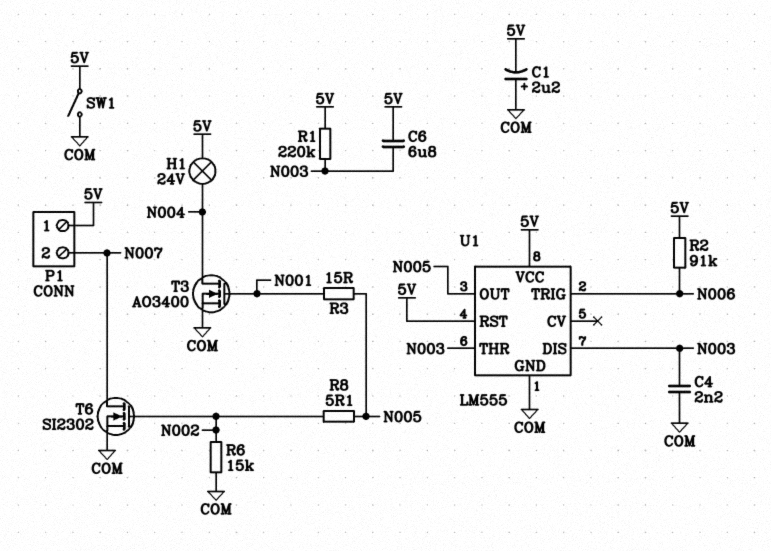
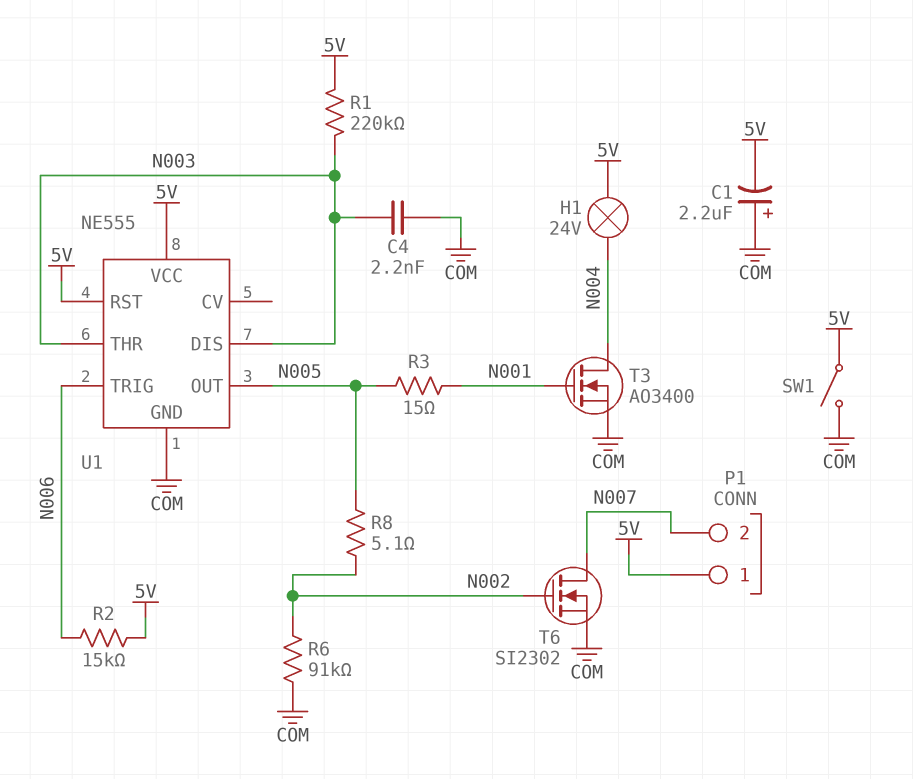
C6: 6.8uF (5V, N003) -> none
R2: 91k (5V, N006) -> 15k (5V, N006)
R6: 15k (COM, N002) -> 91k (COM, N002)
U1: LM555 -> NE555

